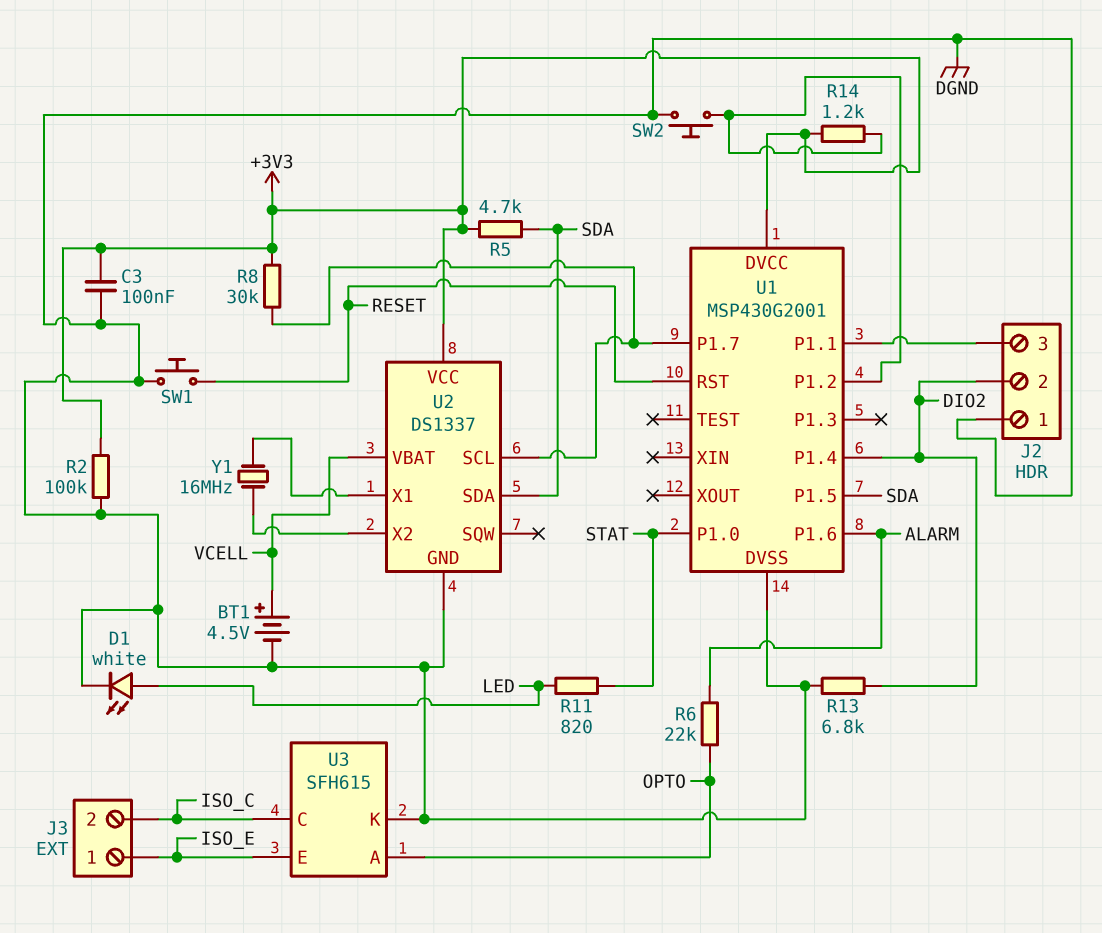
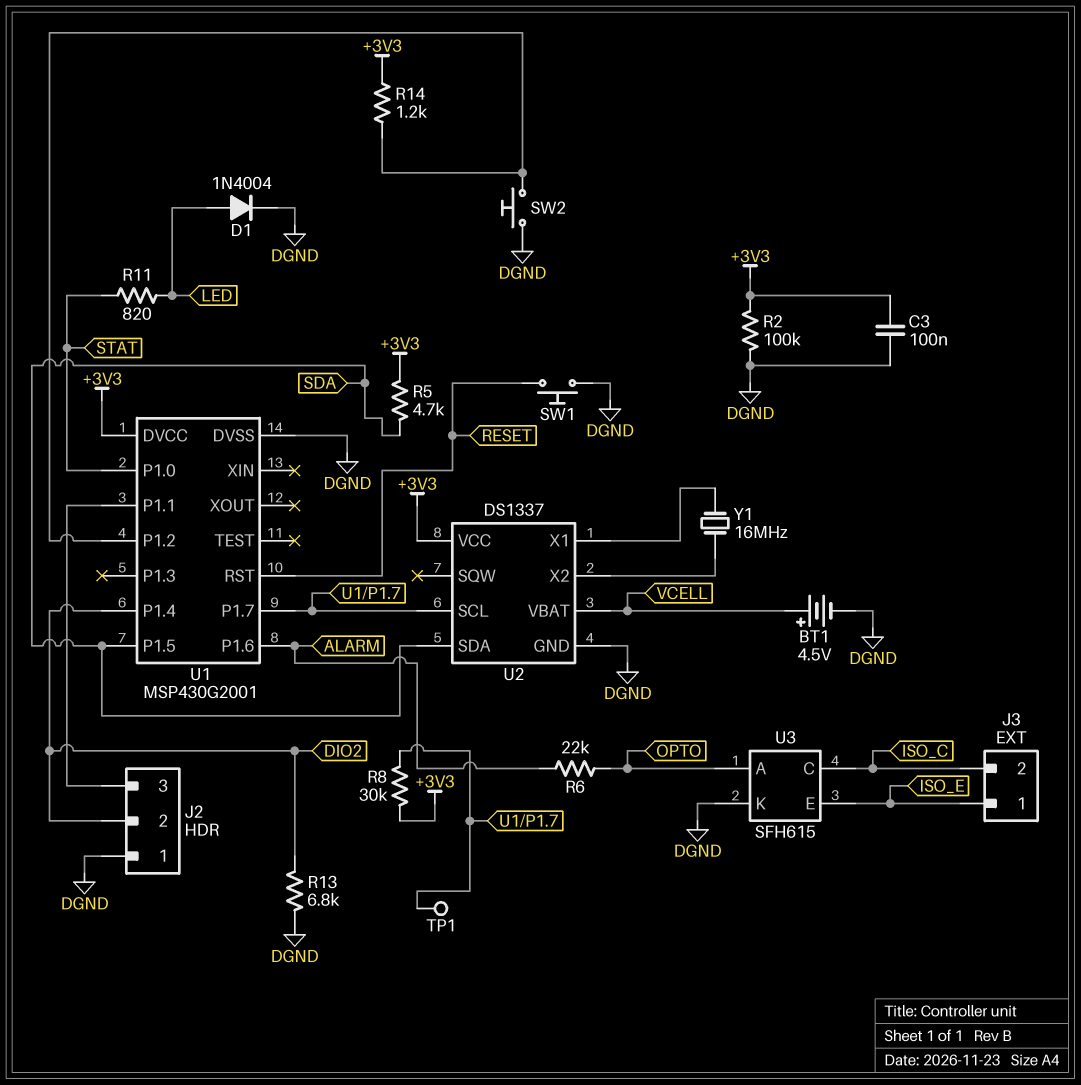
D1: LED white (A LED, K DGND) -> diode 1N4004 (A LED, K DGND)
TP1: none -> test point (U1/P1.7)

